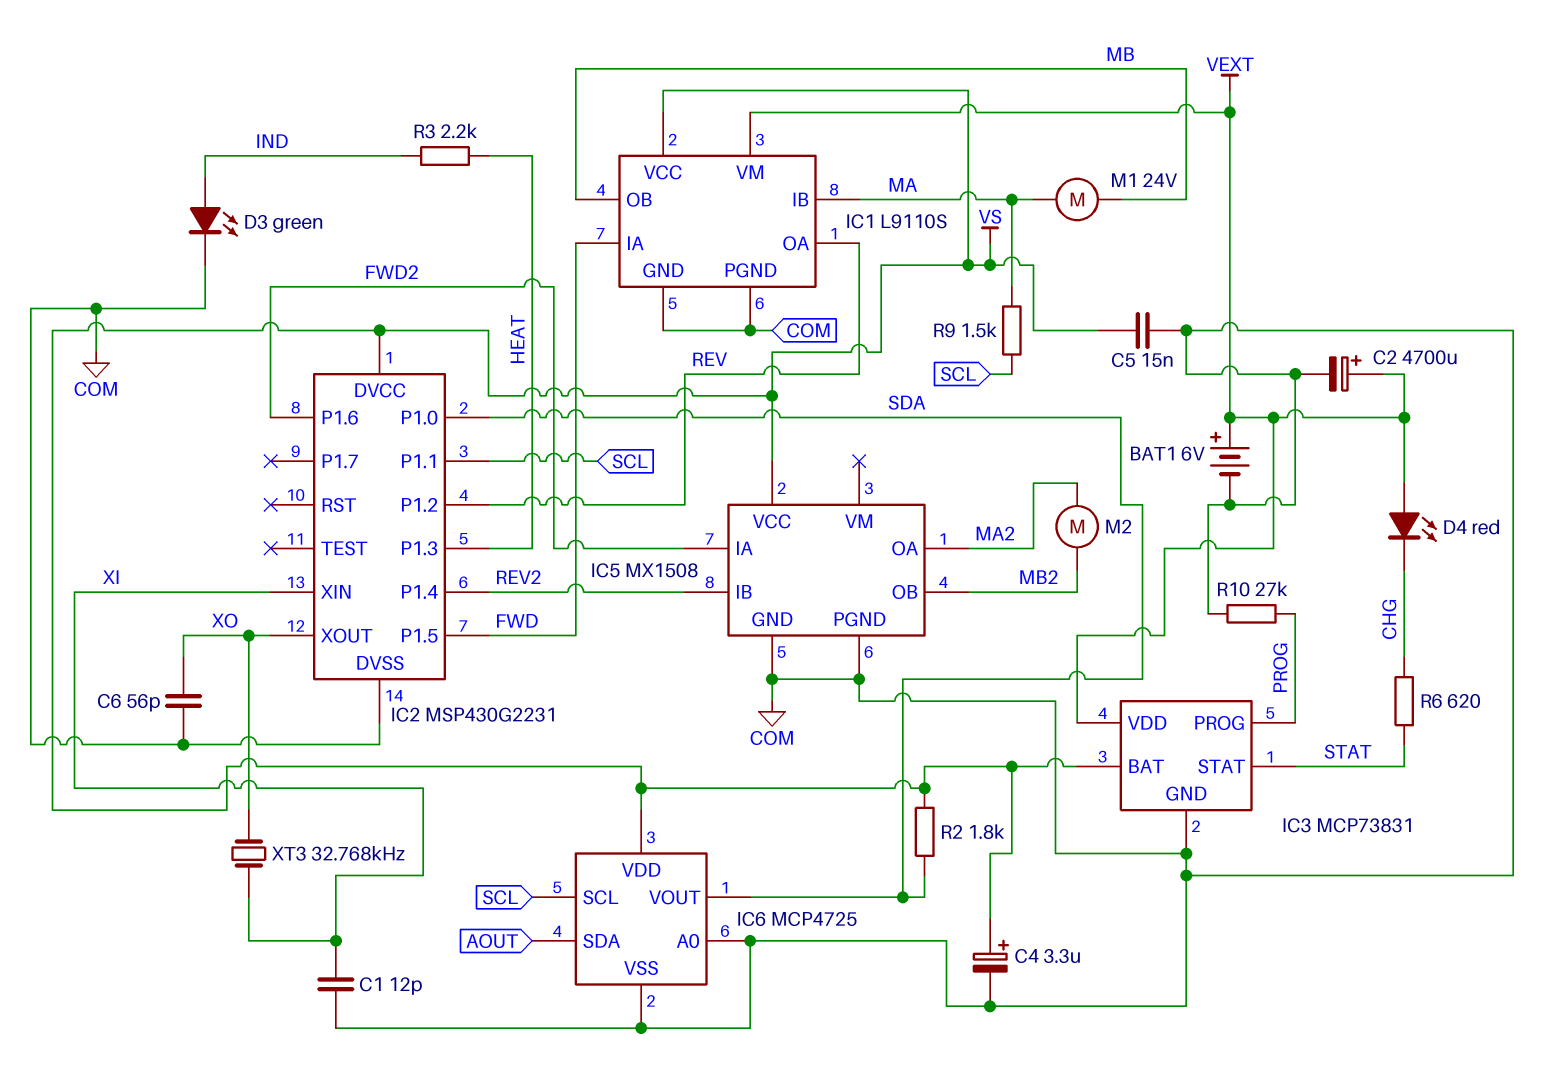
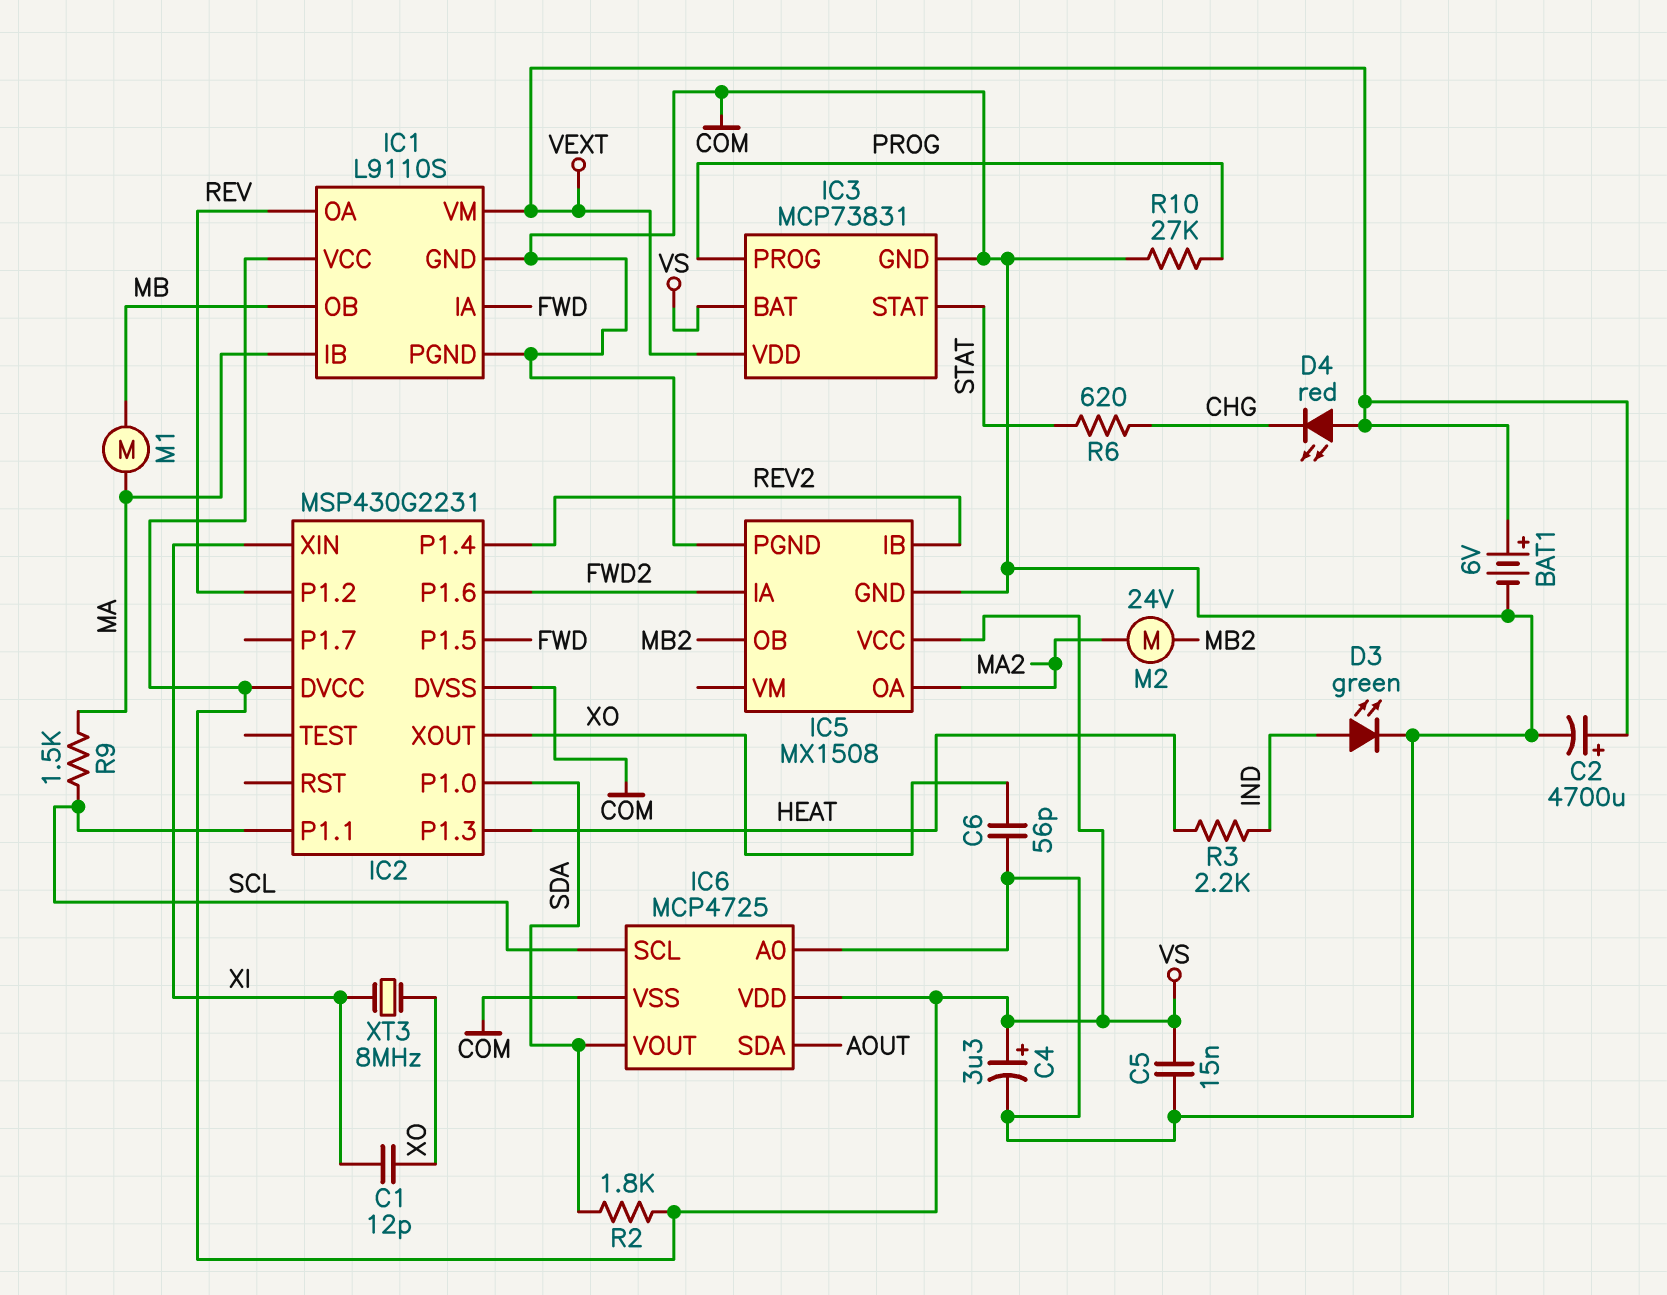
C1: 12pF (COM, XI) -> 12pF (XI, XO)
M1: motor 24V (MA, MB) -> motor (MA, MB)
M2: motor (MA2, MB2) -> motor 24V (MA2, MB2)
XT3: 32.768kHz (XI, XO) -> 8MHz (XI, XO)

